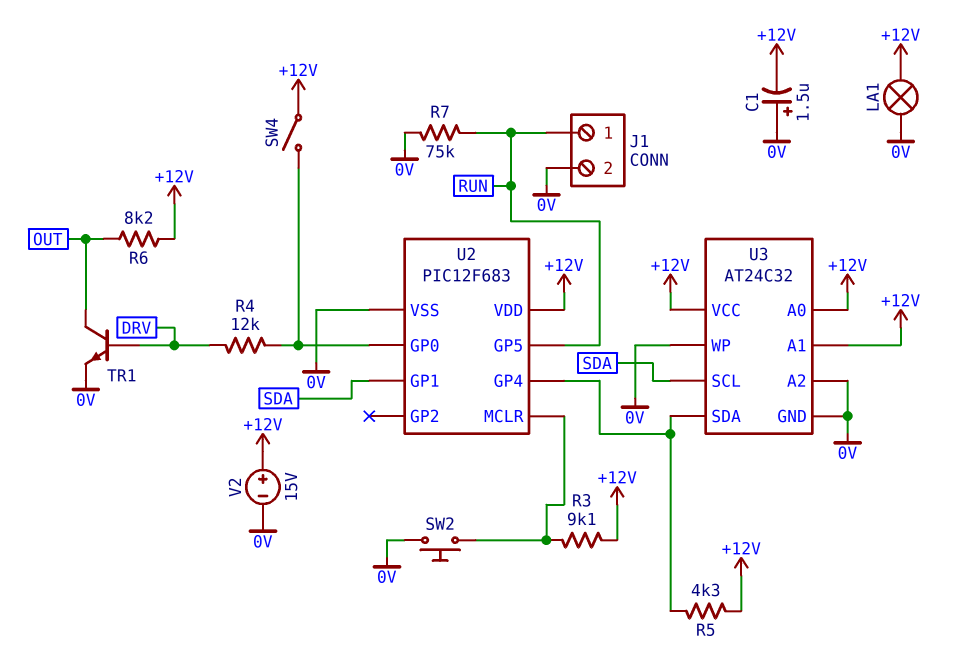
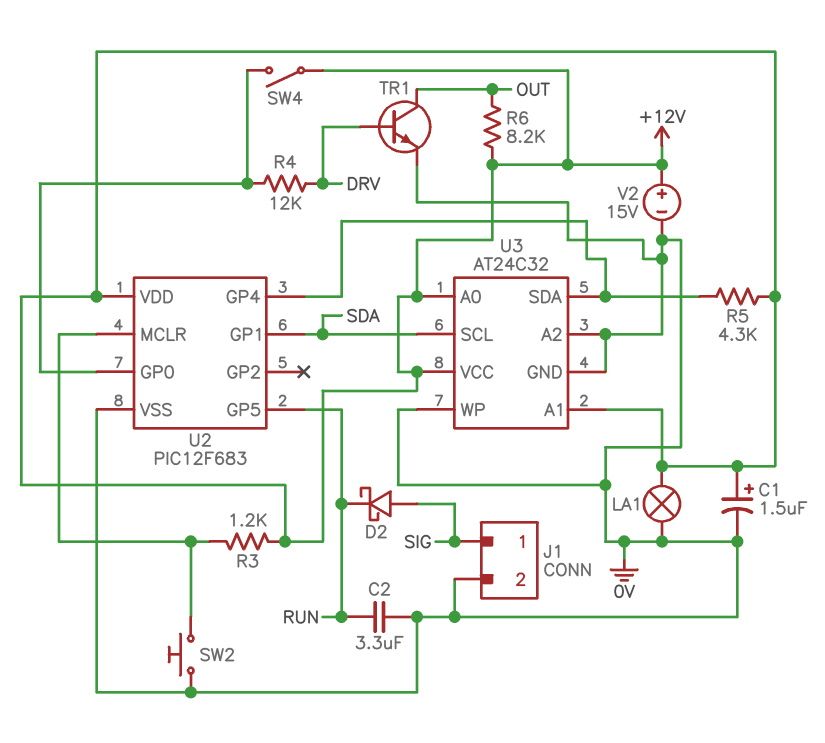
C1: 1.5uF (plus 0V, minus +12V) -> 1.5uF (plus +12V, minus 0V)
C2: none -> 3.3uF (0V, RUN)
D2: none -> schottky (A SIG, K RUN)
J1 pin 1: RUN -> SIG
R3: 9.1k (+12V, U2/MCLR) -> 1.2k (+12V, U2/MCLR)
R7: 75k (0V, RUN) -> none

